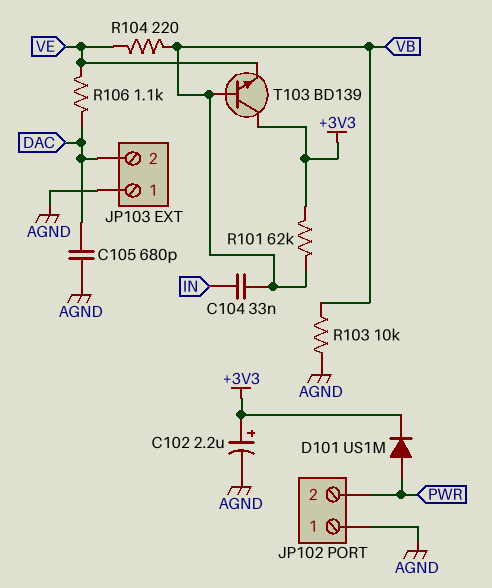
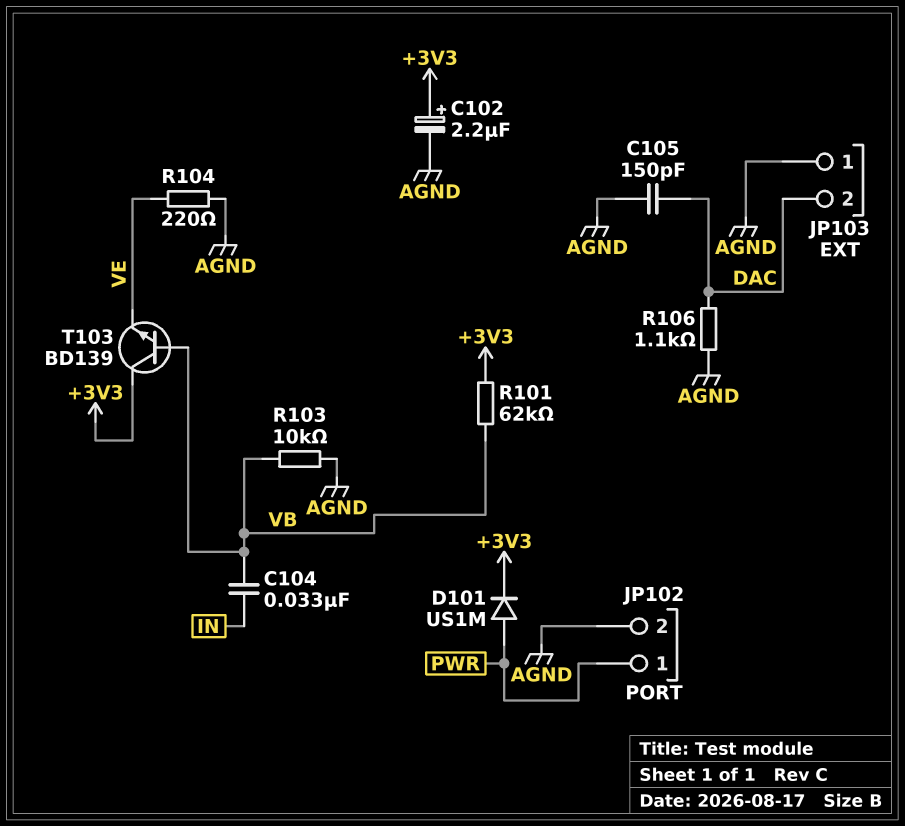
C105: 680pF (AGND, DAC) -> 150pF (AGND, DAC)
JP102 pin 1: AGND -> PWR
JP102 pin 2: PWR -> AGND
R104: 220 (VB, VE) -> 220 (AGND, VE)
R106: 1.1k (DAC, VE) -> 1.1k (AGND, DAC)

